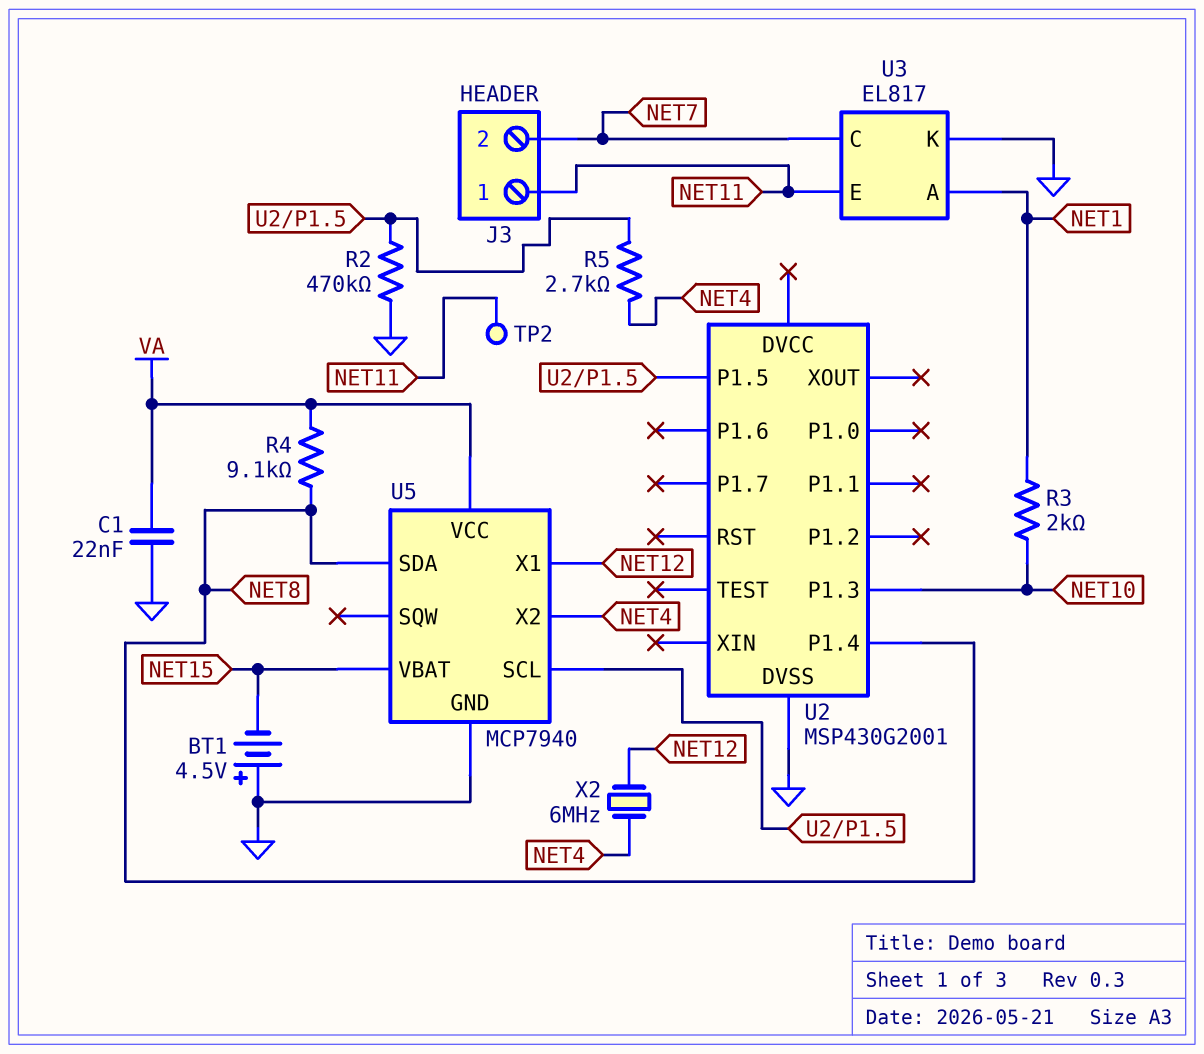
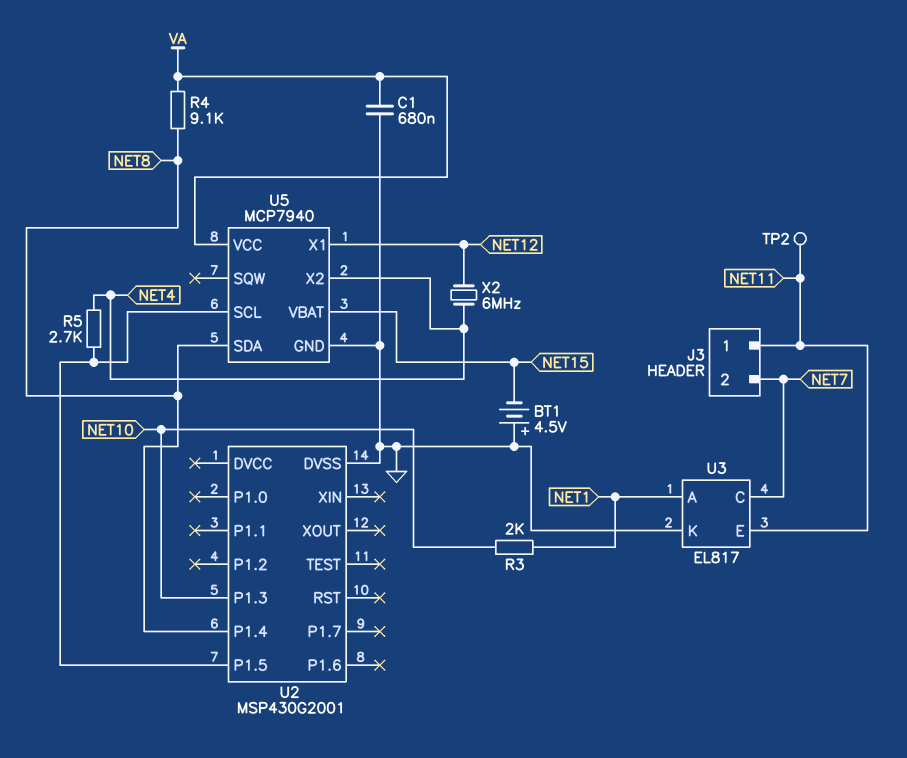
C1: 22nF (GND, VA) -> 680nF (GND, VA)
R2: 470k (GND, U2/P1.5) -> none

